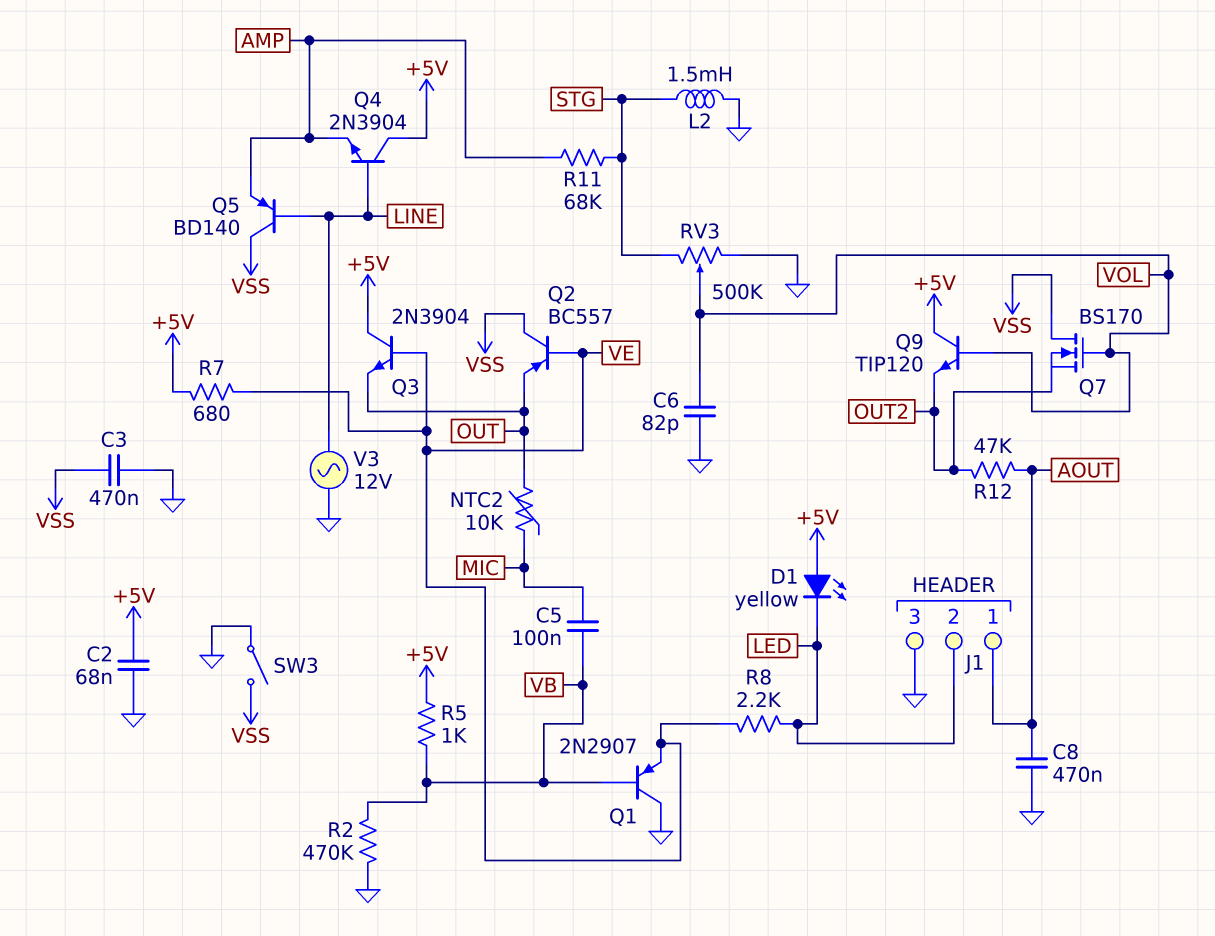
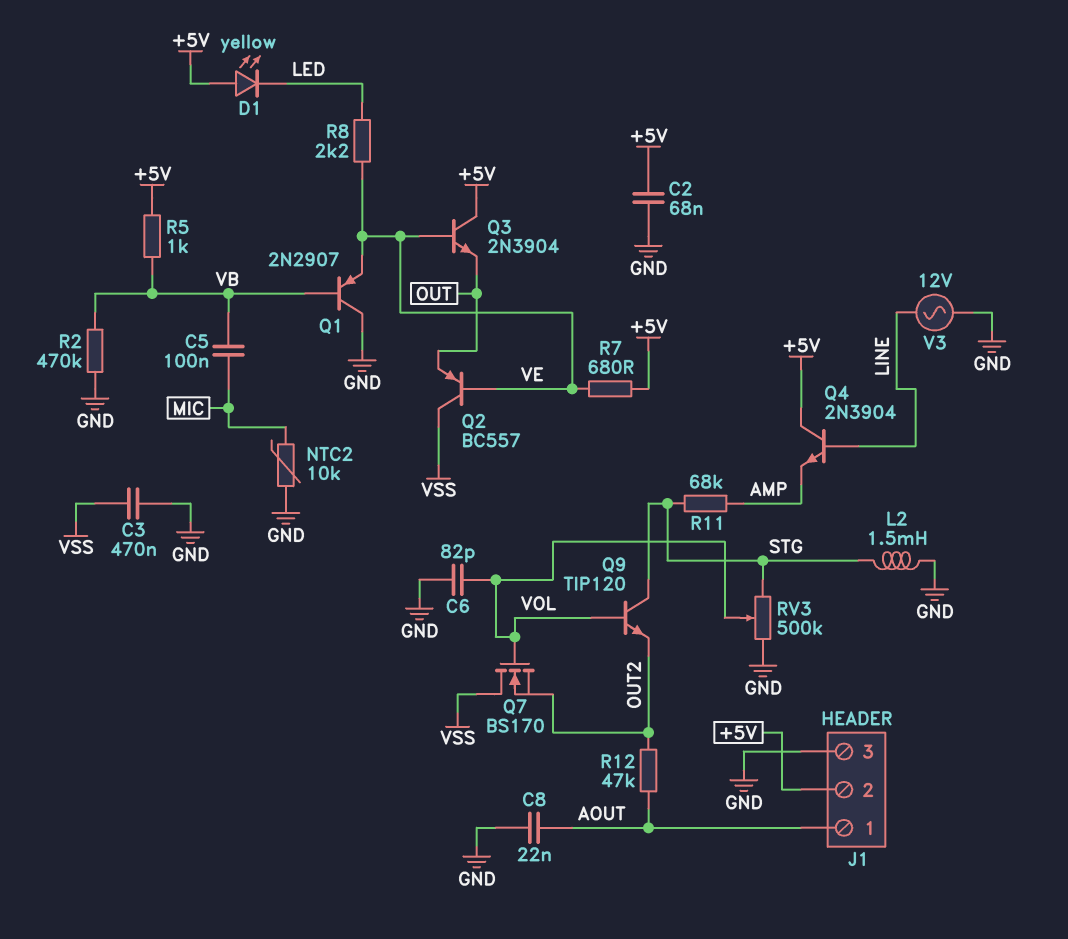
C8: 470nF (AOUT, GND) -> 22nF (AOUT, GND)
J1 pin 2: LED -> +5V
NTC2: 10k (MIC, OUT) -> 10k (GND, MIC)
Q5: PNP BD140 (B LINE, C VSS, E AMP) -> none
Q9: NPN TIP120 (B VOL, C +5V, E OUT2) -> NPN TIP120 (B VOL, C STG, E OUT2)
SW3: switch (GND, VSS) -> none

